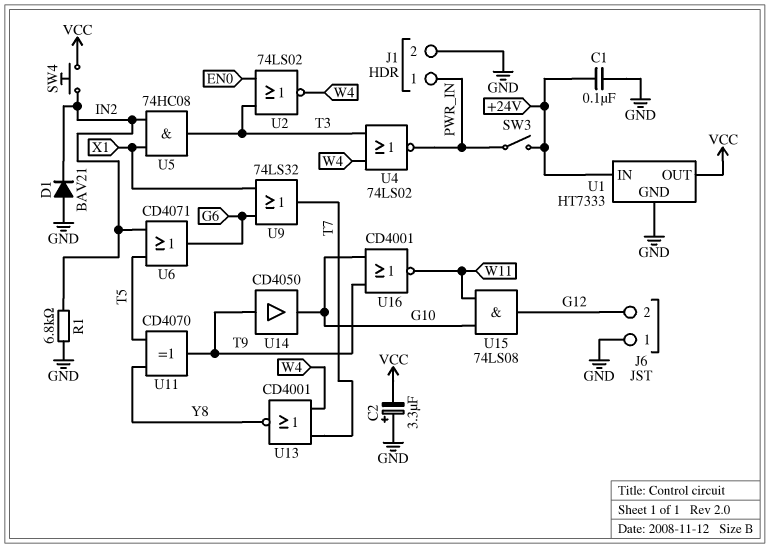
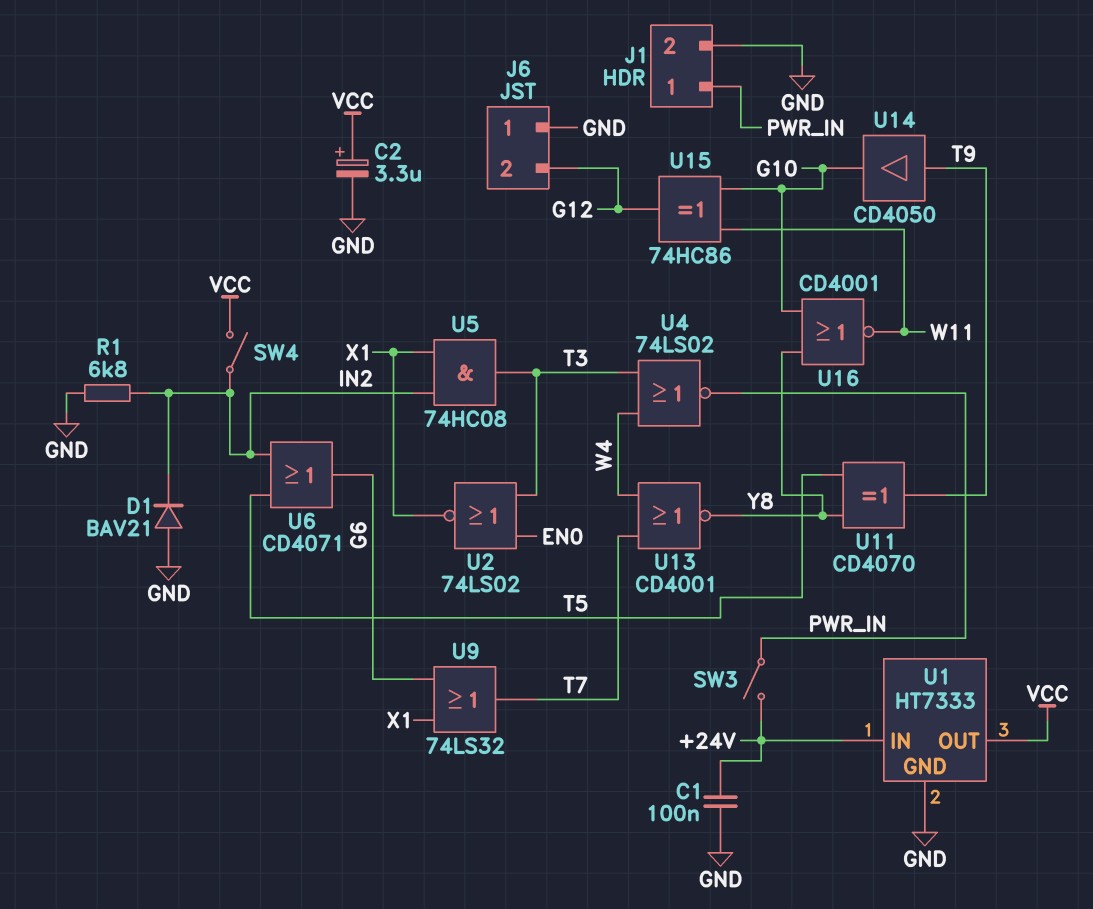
C2: 3.3uF (plus GND, minus VCC) -> 3.3uF (plus VCC, minus GND)
SW4: button (IN2, VCC) -> switch (IN2, VCC)
U2: NOR 74LS02 (in EN0, in T3, out W4) -> NOR 74LS02 (in EN0, in T3, out X1)
U15: AND 74LS08 (in G10, in W11, out G12) -> XOR 74HC86 (in G10, in W11, out G12)
U16: NOR CD4001 (in G10, in T9, out W11) -> NOR CD4001 (in G10, in Y8, out W11)

